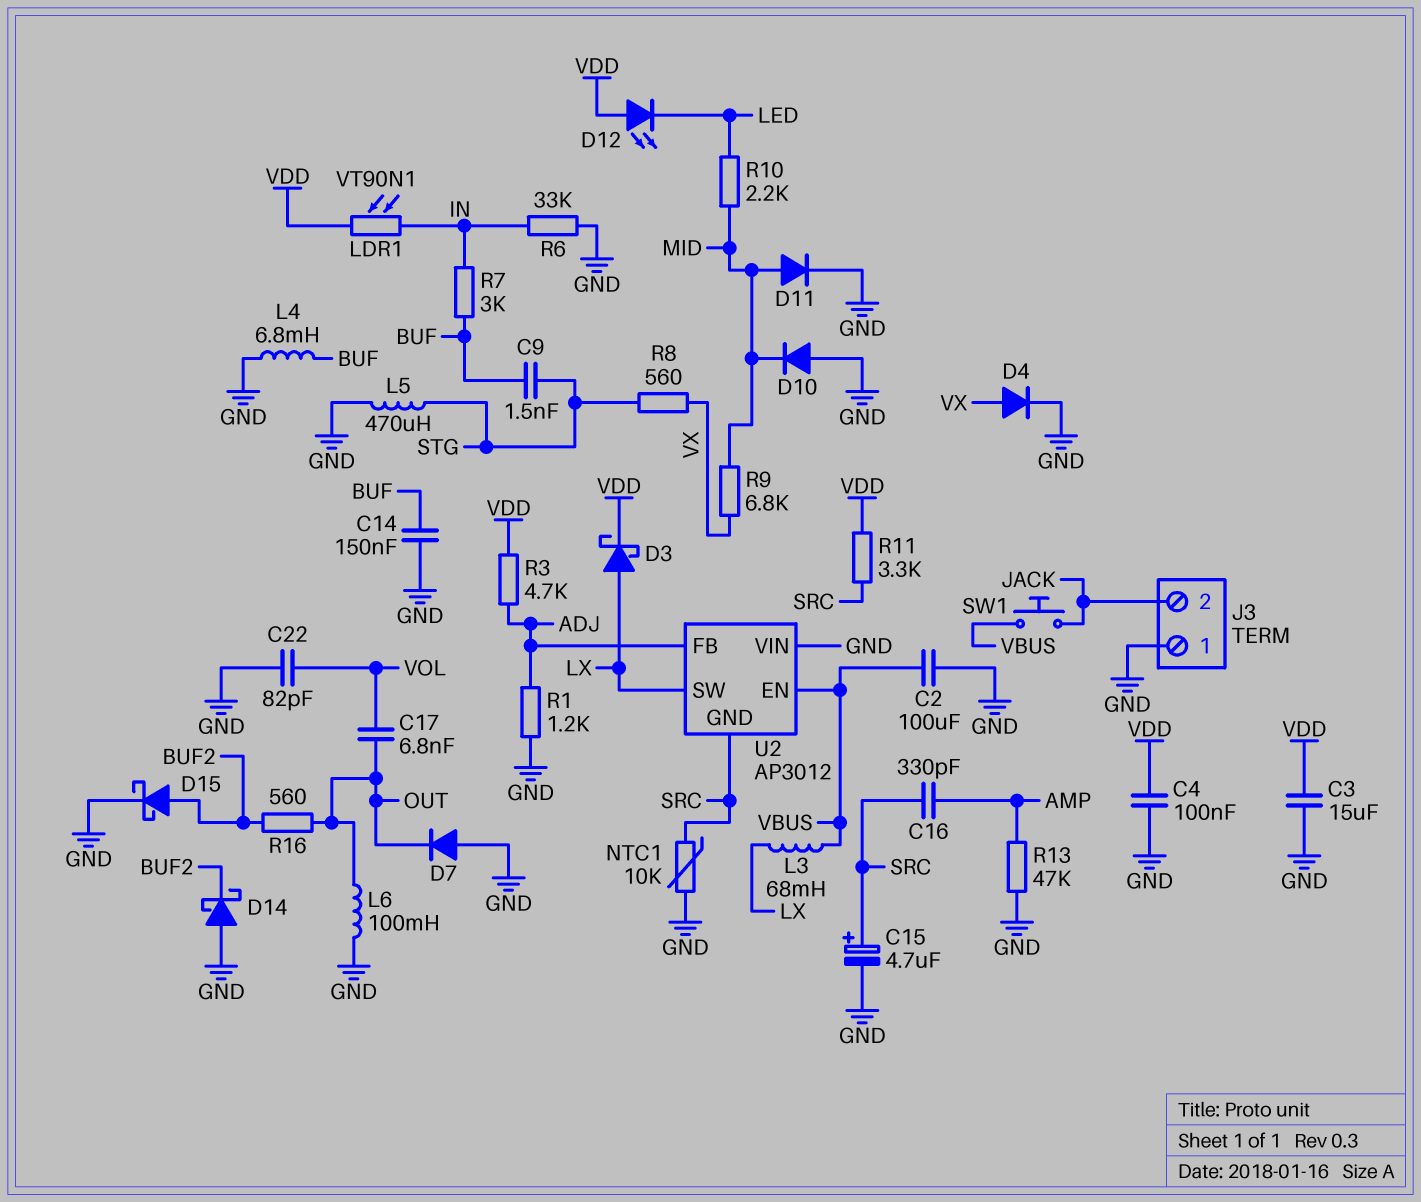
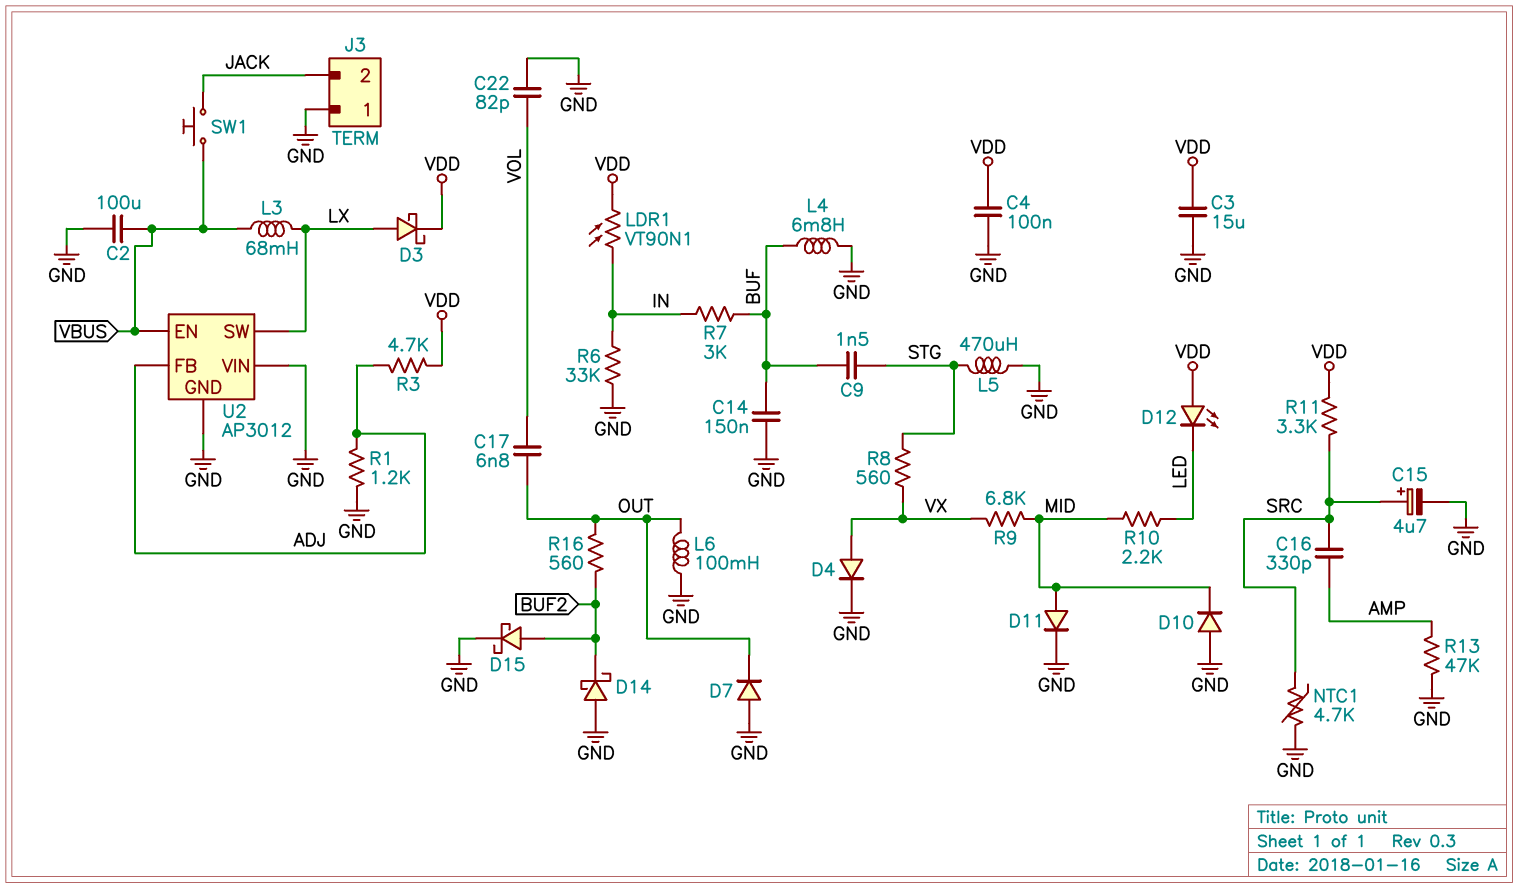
NTC1: 10k (GND, SRC) -> 4.7k (GND, SRC)
U2 pin GND: SRC -> GND

